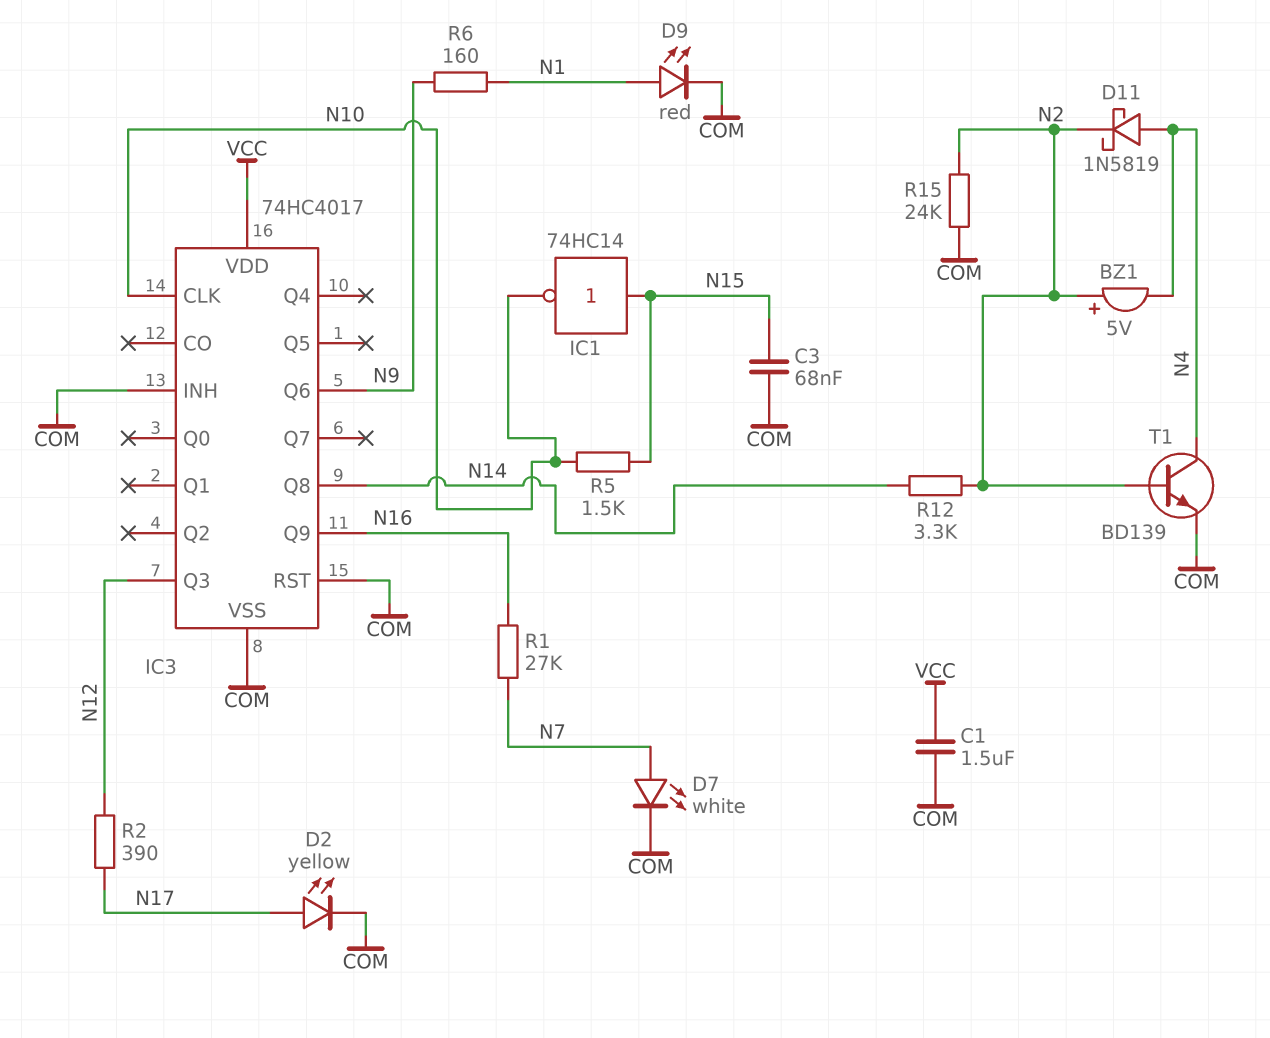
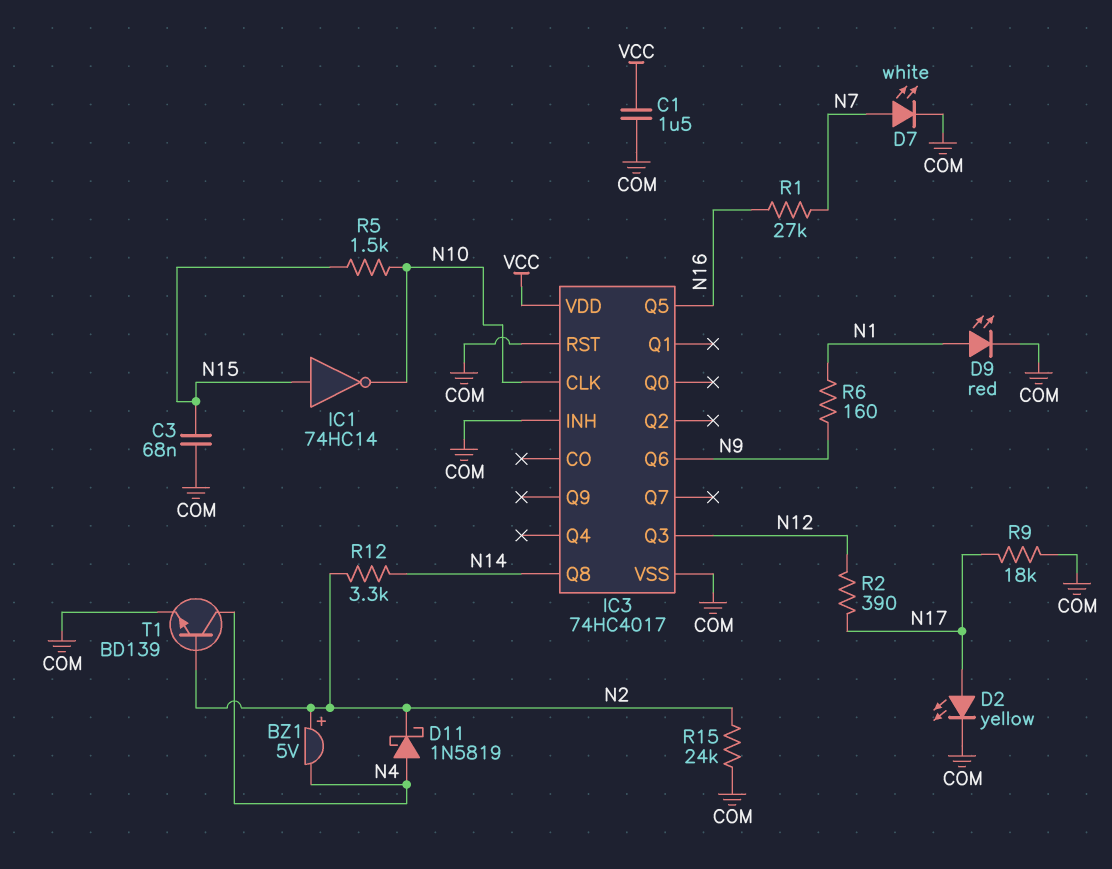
IC3 pin Q5: none -> N16
IC3 pin Q9: N16 -> none
R9: none -> 18k (COM, N17)

